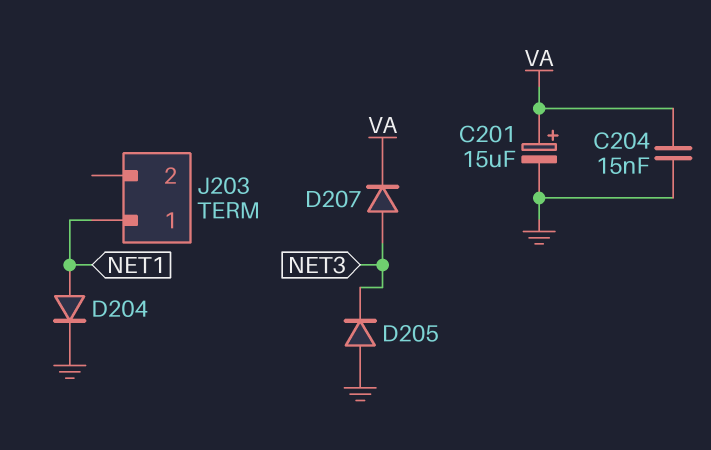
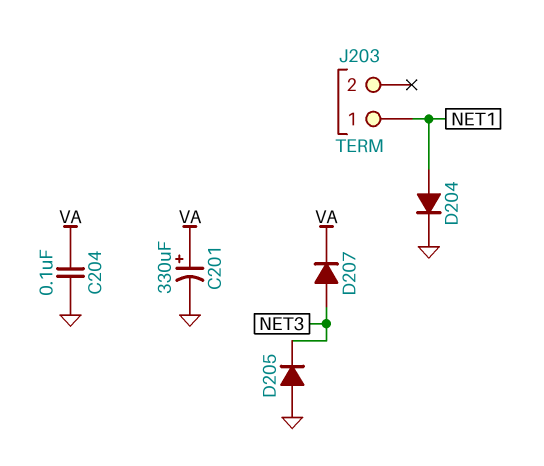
C201: 15uF (plus VA, minus GND) -> 330uF (plus VA, minus GND)
C204: 15nF (GND, VA) -> 100nF (GND, VA)

